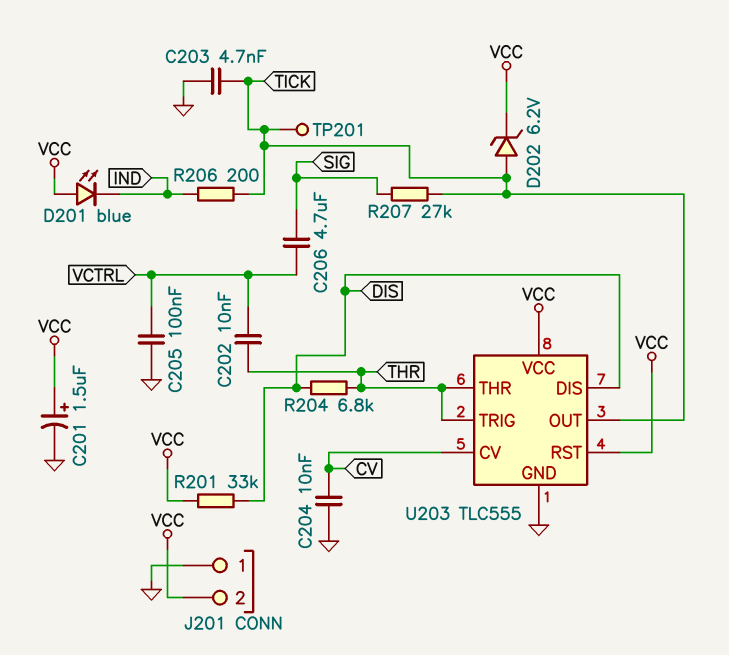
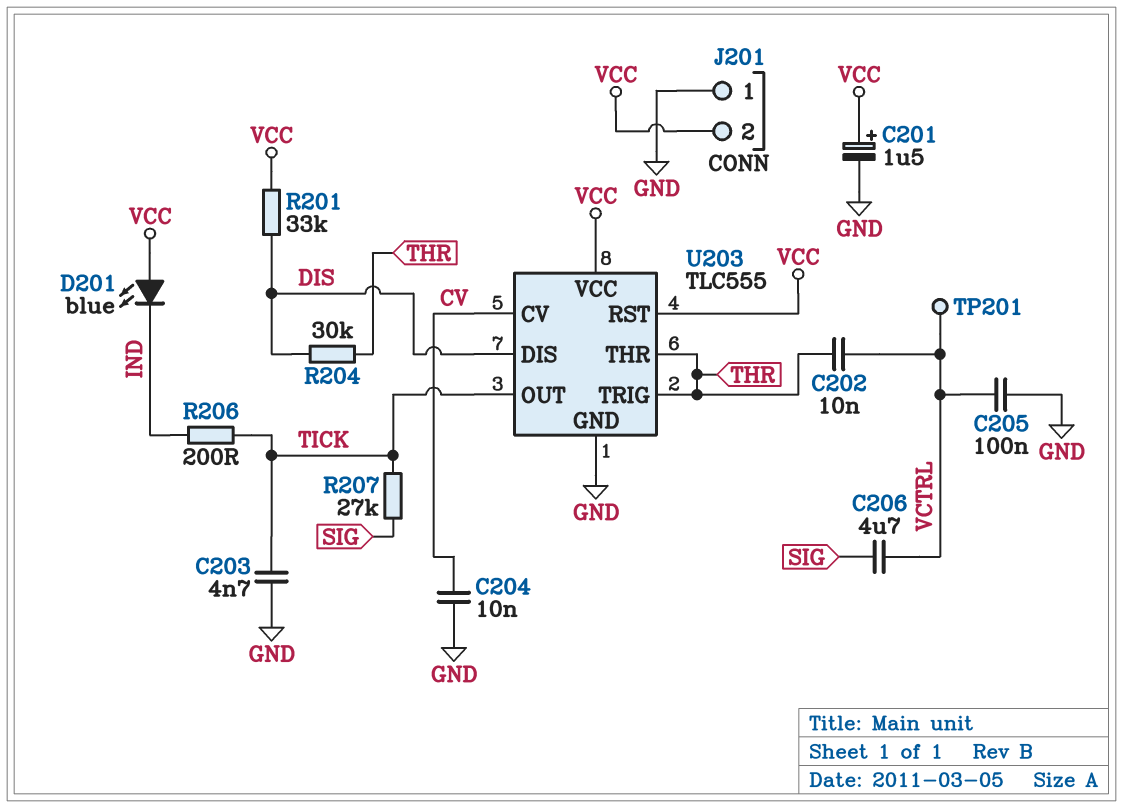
D202: zener 6.2V (A TICK, K VCC) -> none
R204: 6.8k (DIS, THR) -> 30k (DIS, THR)
TP201: test point (TICK) -> test point (VCTRL)

